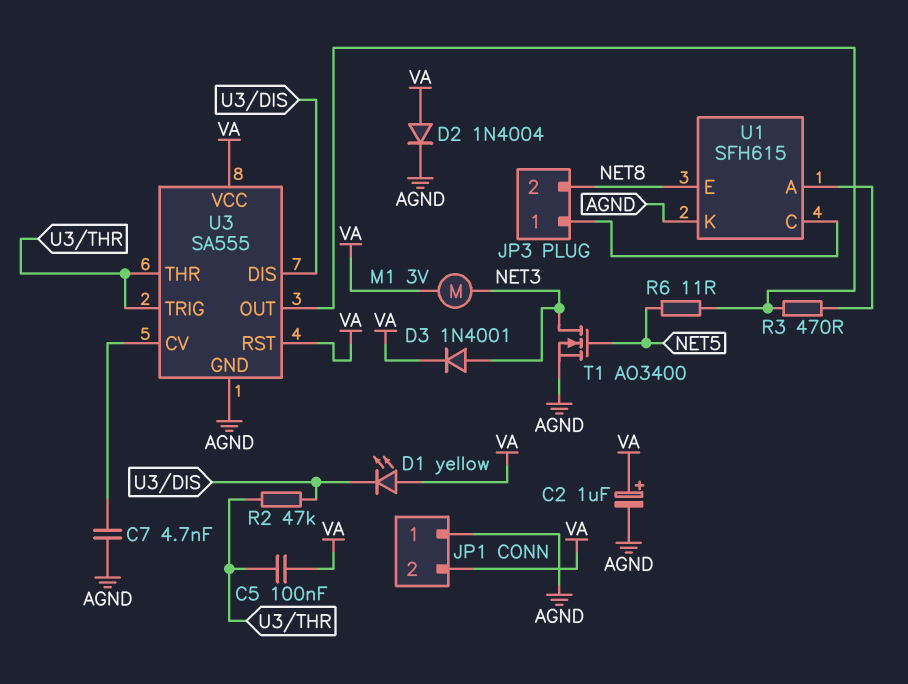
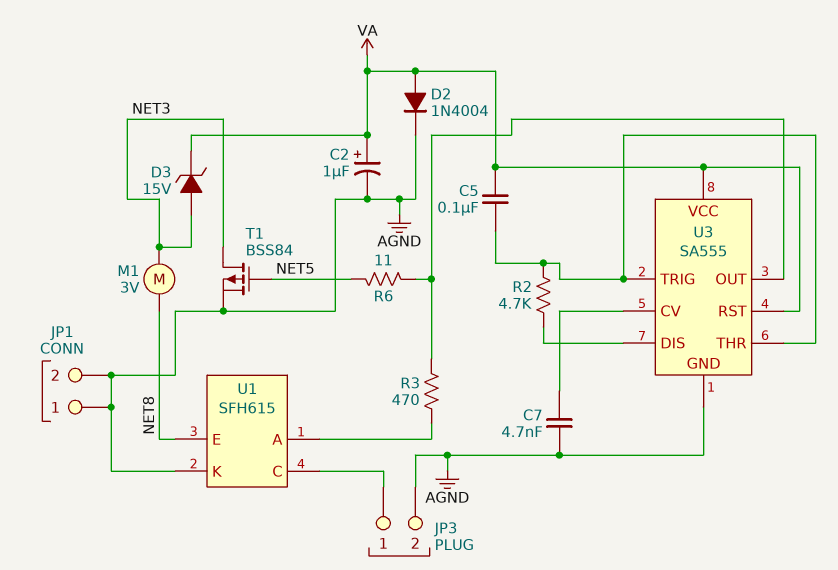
D1: LED yellow (A VA, K U3/DIS) -> none
D3: diode 1N4001 (A NET3, K VA) -> zener 15V (A NET3, K VA)
JP1 pin 2: VA -> AGND
JP3 pin 2: NET8 -> AGND
M1: motor 3V (NET3, VA) -> motor 3V (NET3, NET8)
R2: 47k (U3/DIS, U3/THR) -> 4.7k (U3/DIS, U3/THR)
T1: NMOS AO3400 (G NET5, D NET3, S AGND) -> PMOS BSS84 (G NET5, D NET3, S AGND)

